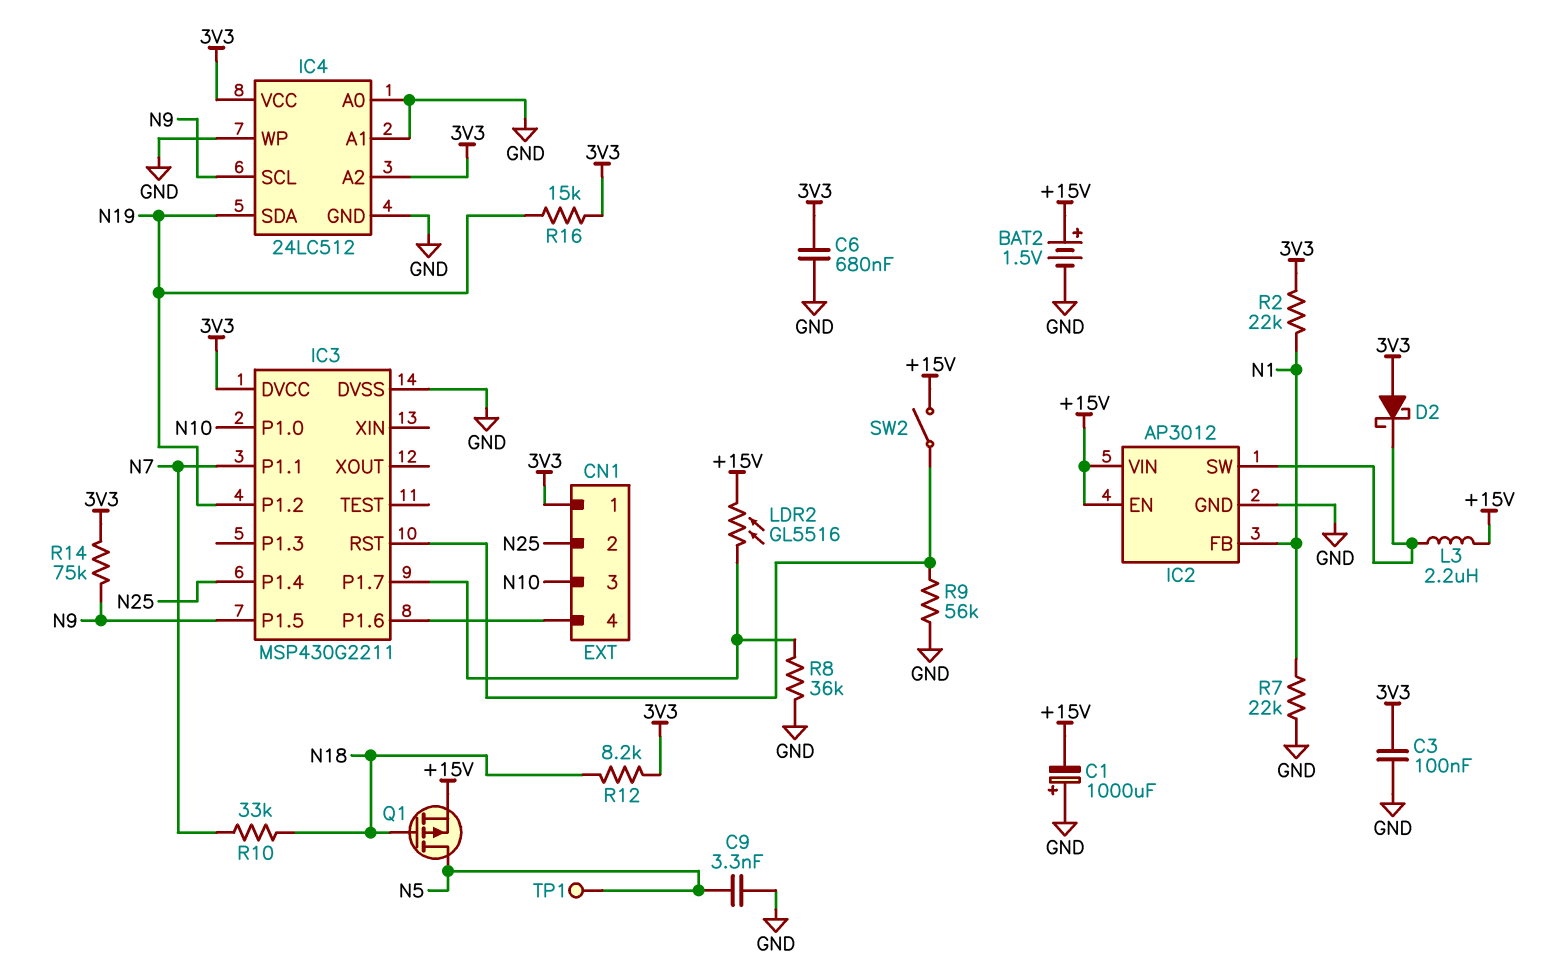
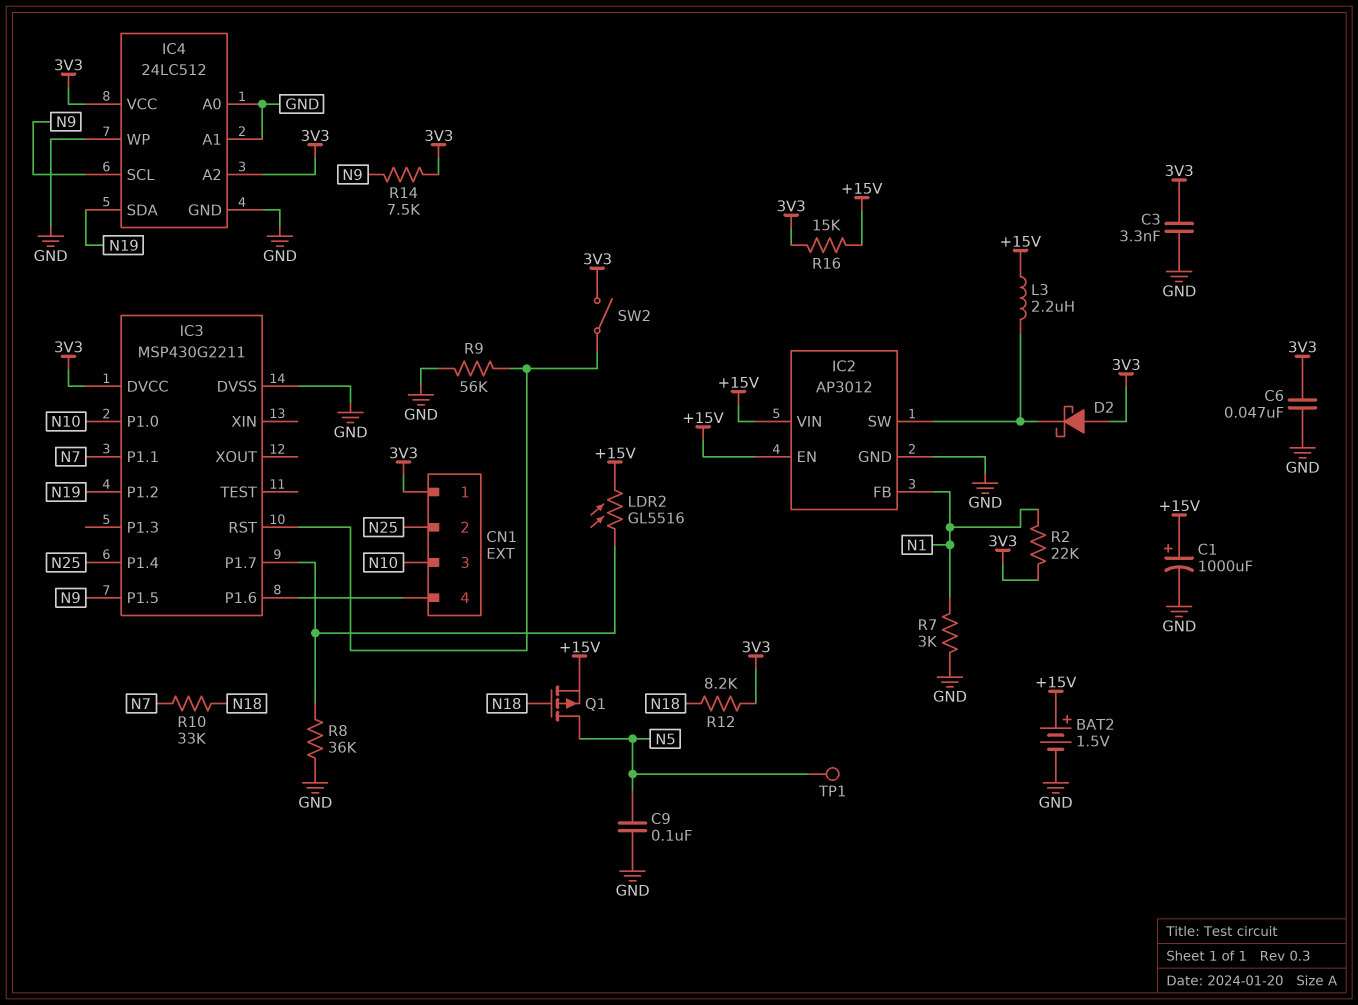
C1: 1000uF (plus GND, minus +15V) -> 1000uF (plus +15V, minus GND)
C3: 100nF (3V3, GND) -> 3.3nF (3V3, GND)
C6: 680nF (3V3, GND) -> 47nF (3V3, GND)
C9: 3.3nF (GND, N5) -> 100nF (GND, N5)
R7: 22k (GND, N1) -> 3k (GND, N1)
R14: 75k (3V3, N9) -> 7.5k (3V3, N9)
R16: 15k (3V3, N19) -> 15k (+15V, 3V3)
SW2: switch (+15V, IC3/RST) -> switch (3V3, IC3/RST)

